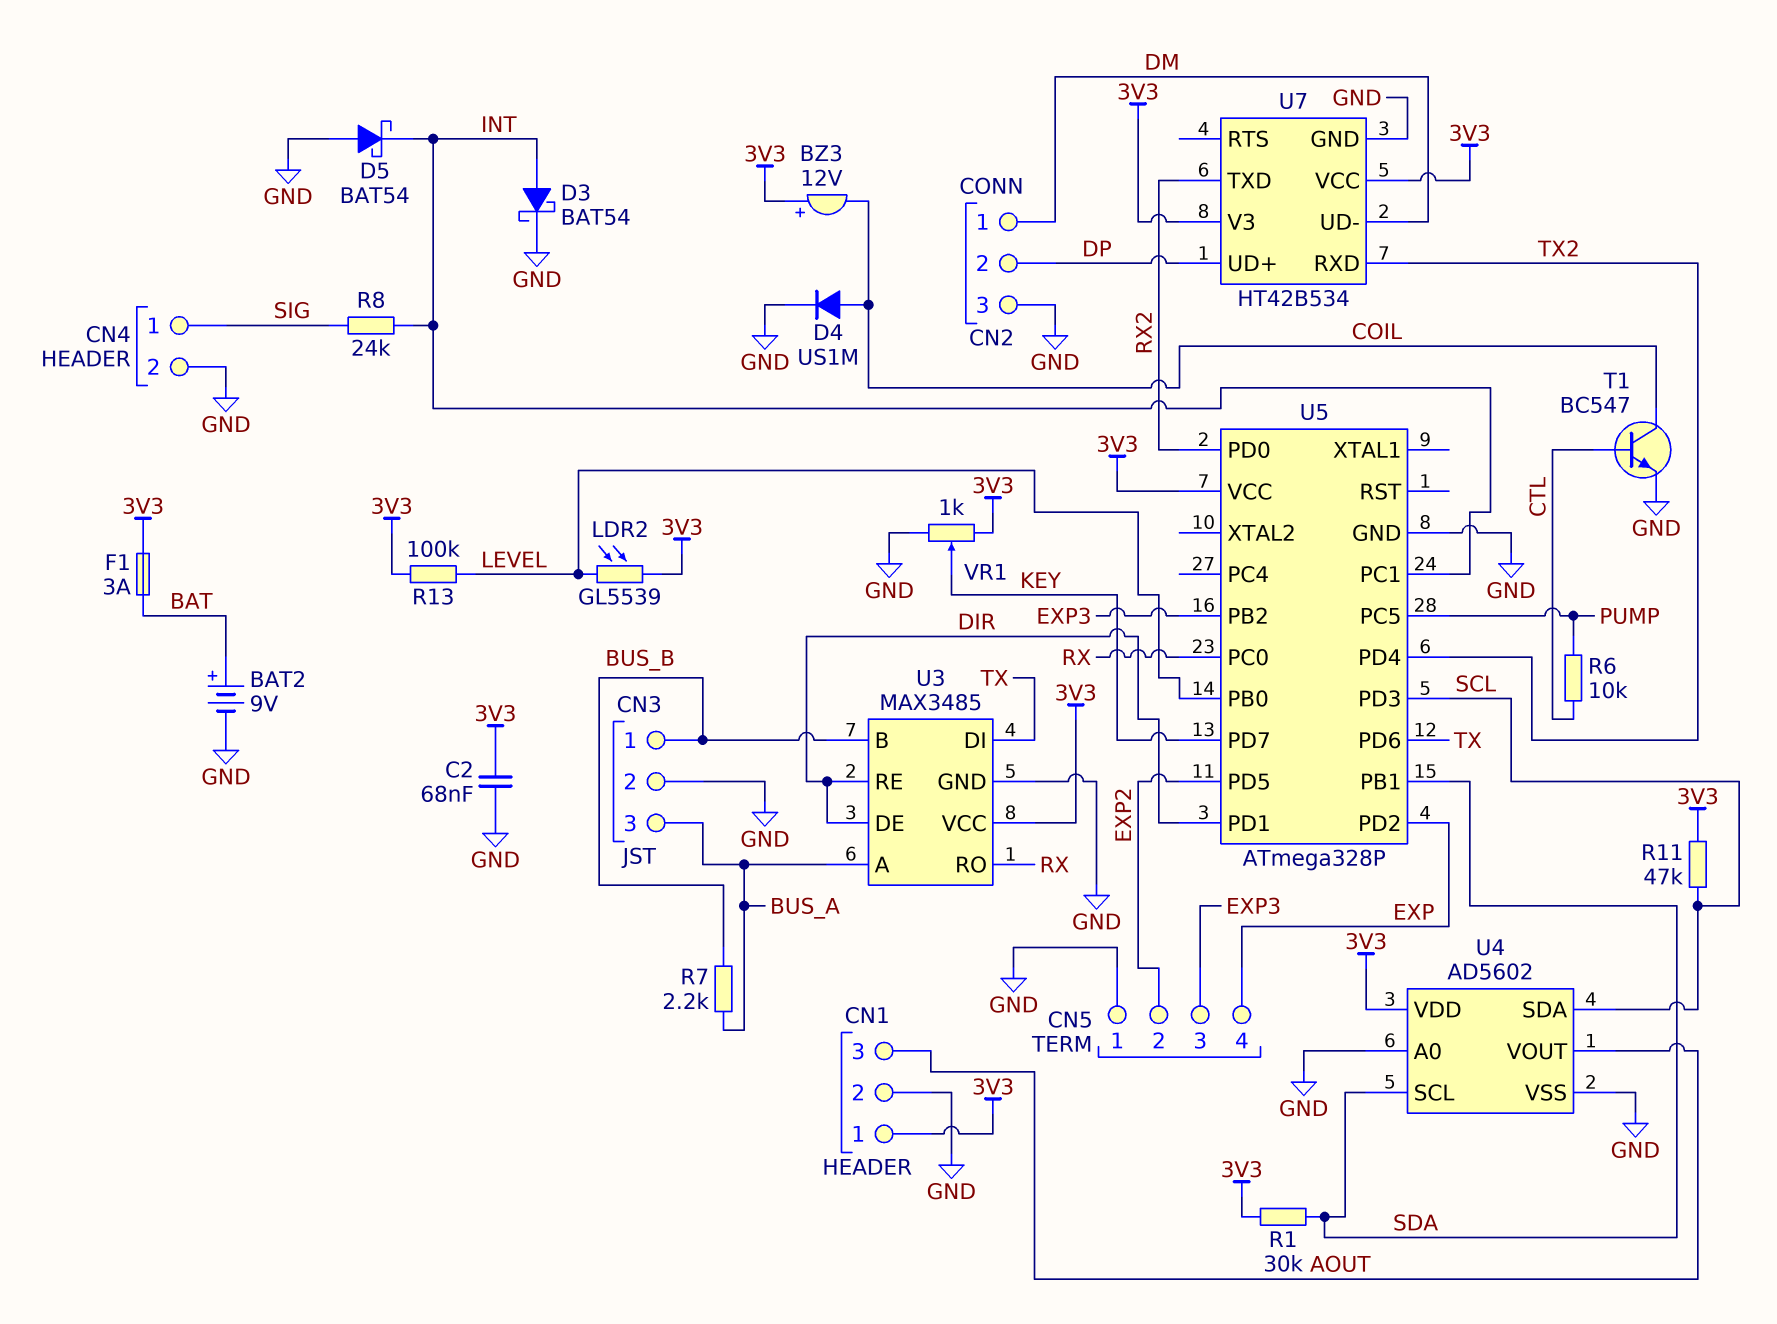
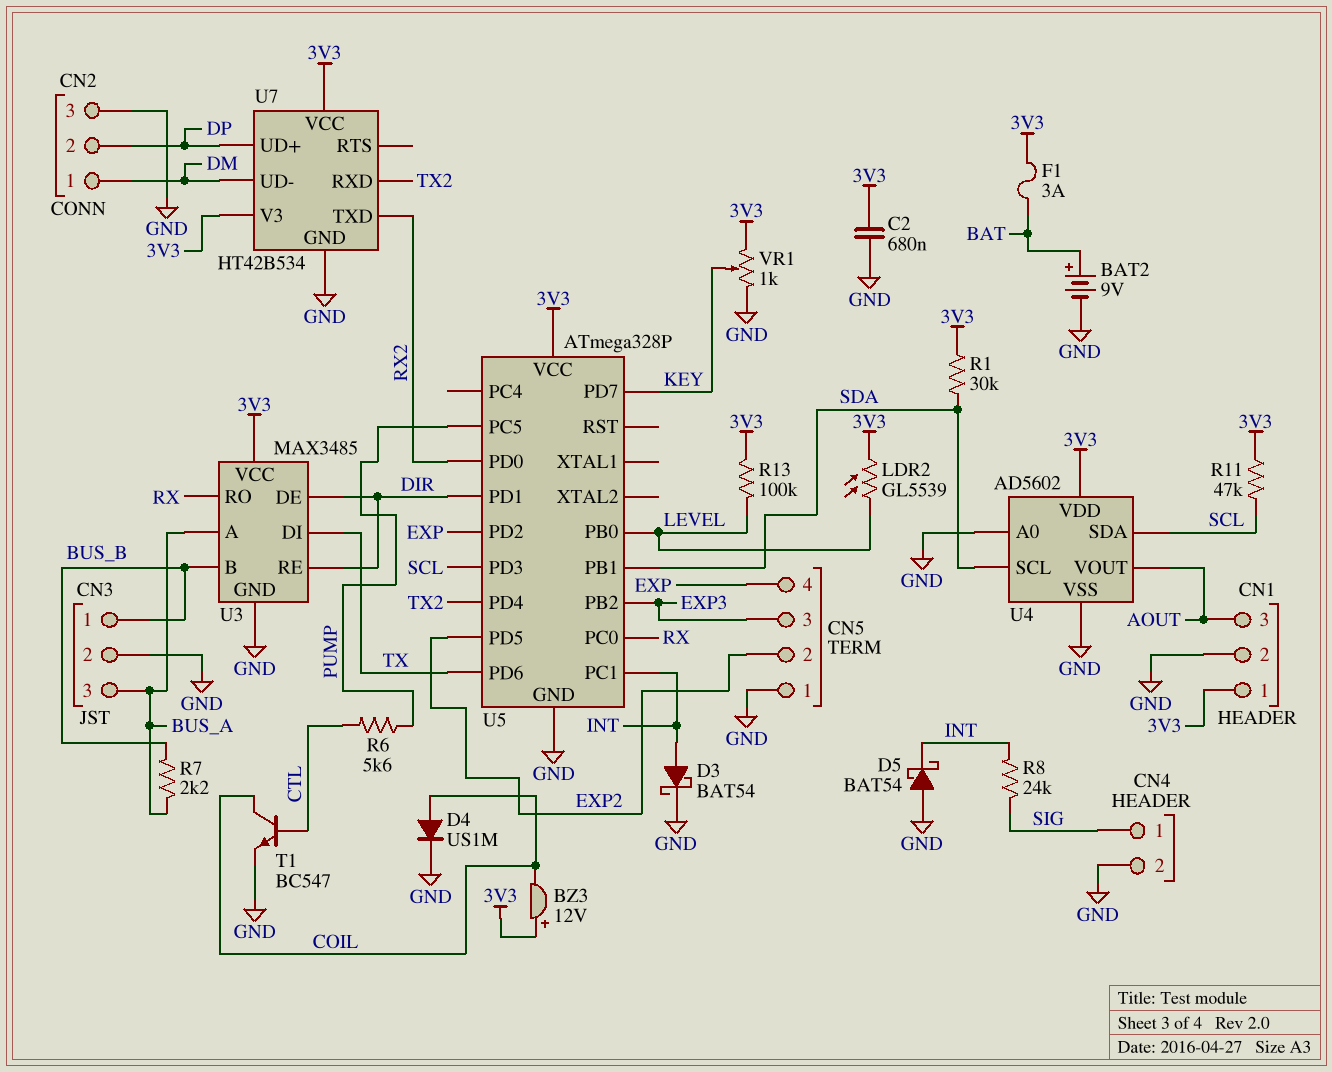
C2: 68nF (3V3, GND) -> 680nF (3V3, GND)
R6: 10k (CTL, PUMP) -> 5.6k (CTL, PUMP)

